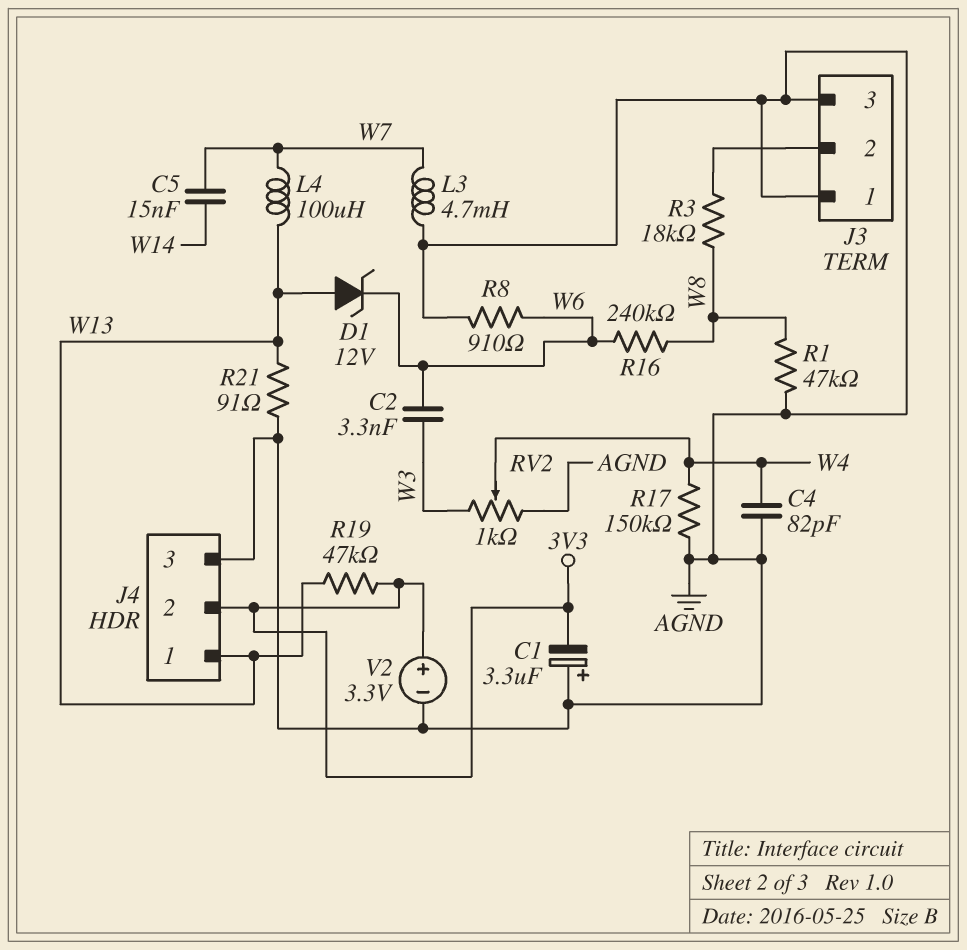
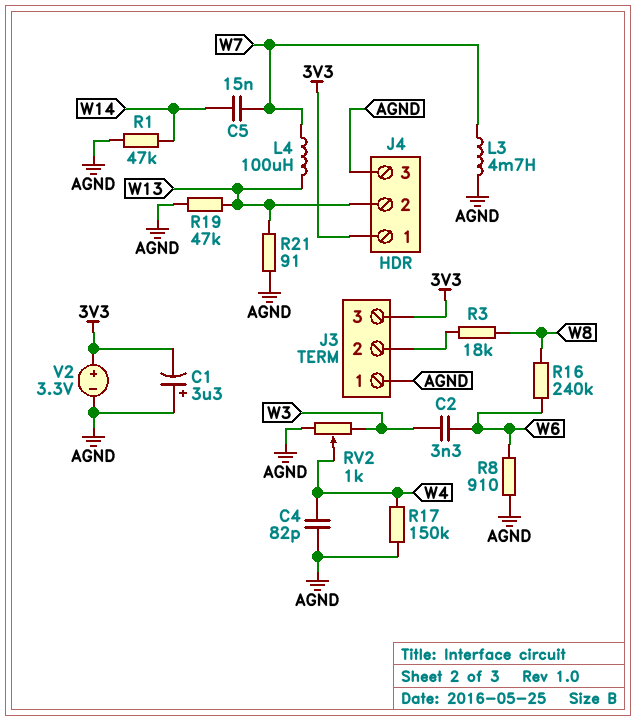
D1: zener 12V (A W13, K W6) -> none
J3 pin 3: AGND -> 3V3
J4 pin 1: W13 -> 3V3
J4 pin 2: 3V3 -> W13
R1: 47k (AGND, W8) -> 47k (AGND, W14)
R19: 47k (3V3, W13) -> 47k (AGND, W13)

